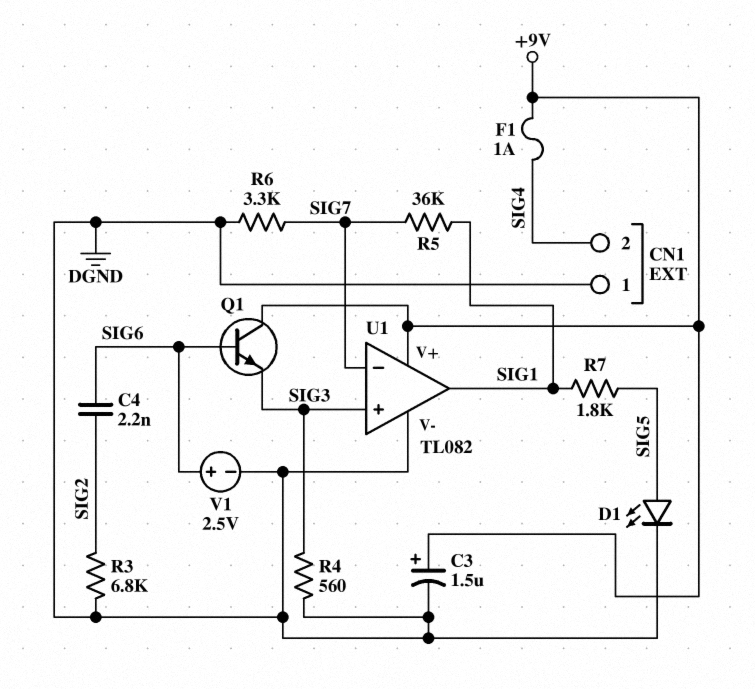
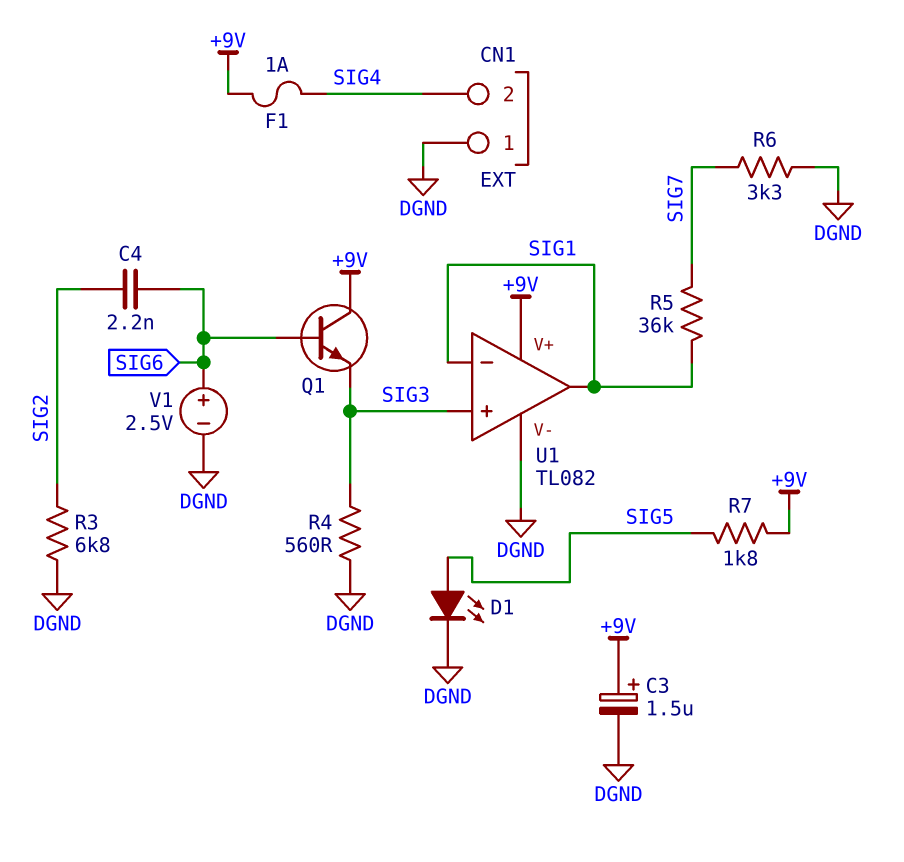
R7: 1.8k (SIG1, SIG5) -> 1.8k (+9V, SIG5)
U1 pin in-: SIG7 -> SIG1

